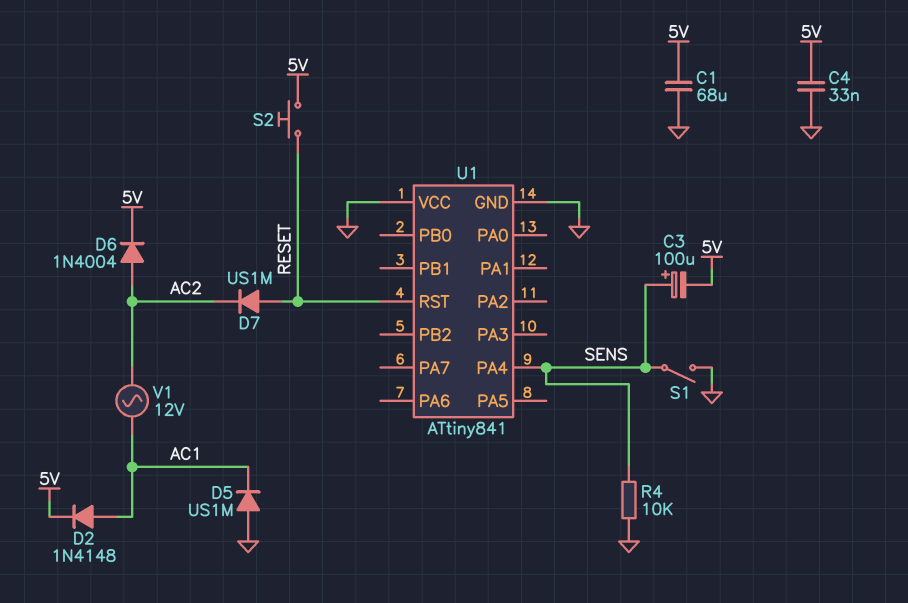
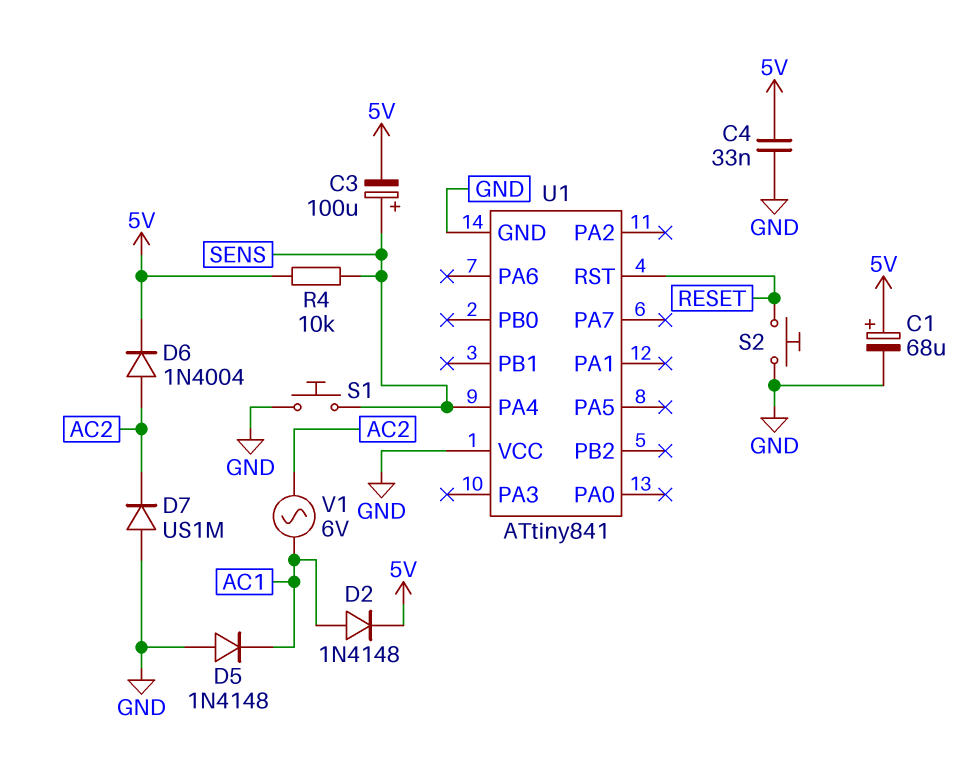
C1: 68uF (5V, GND) -> 68uF (plus 5V, minus GND)
D5: diode US1M (A GND, K AC1) -> diode 1N4148 (A GND, K AC1)
D7: diode US1M (A RESET, K AC2) -> diode US1M (A GND, K AC2)
R4: 10k (GND, SENS) -> 10k (5V, SENS)
S1: switch (GND, SENS) -> button (GND, SENS)
S2: button (5V, RESET) -> button (GND, RESET)
V1: AC 12V (AC1, AC2) -> AC 6V (AC1, AC2)

